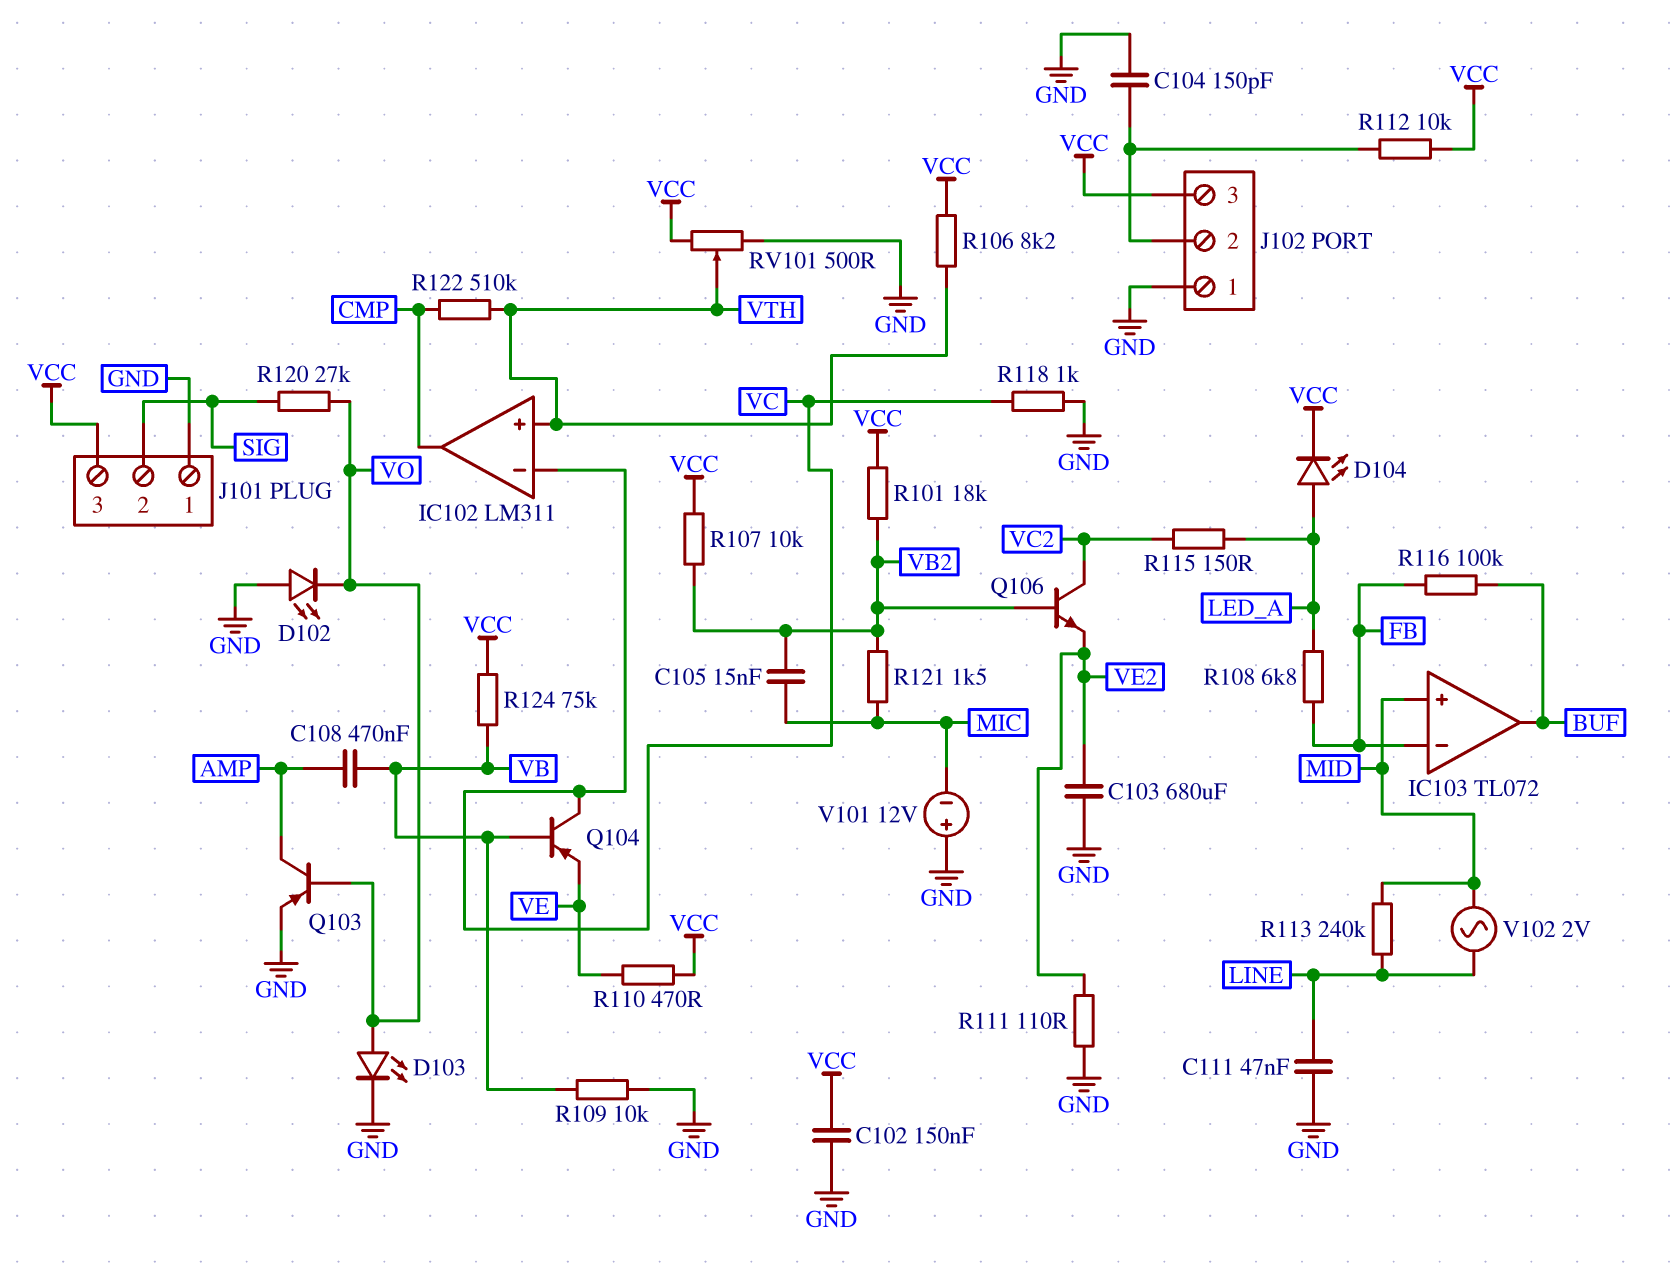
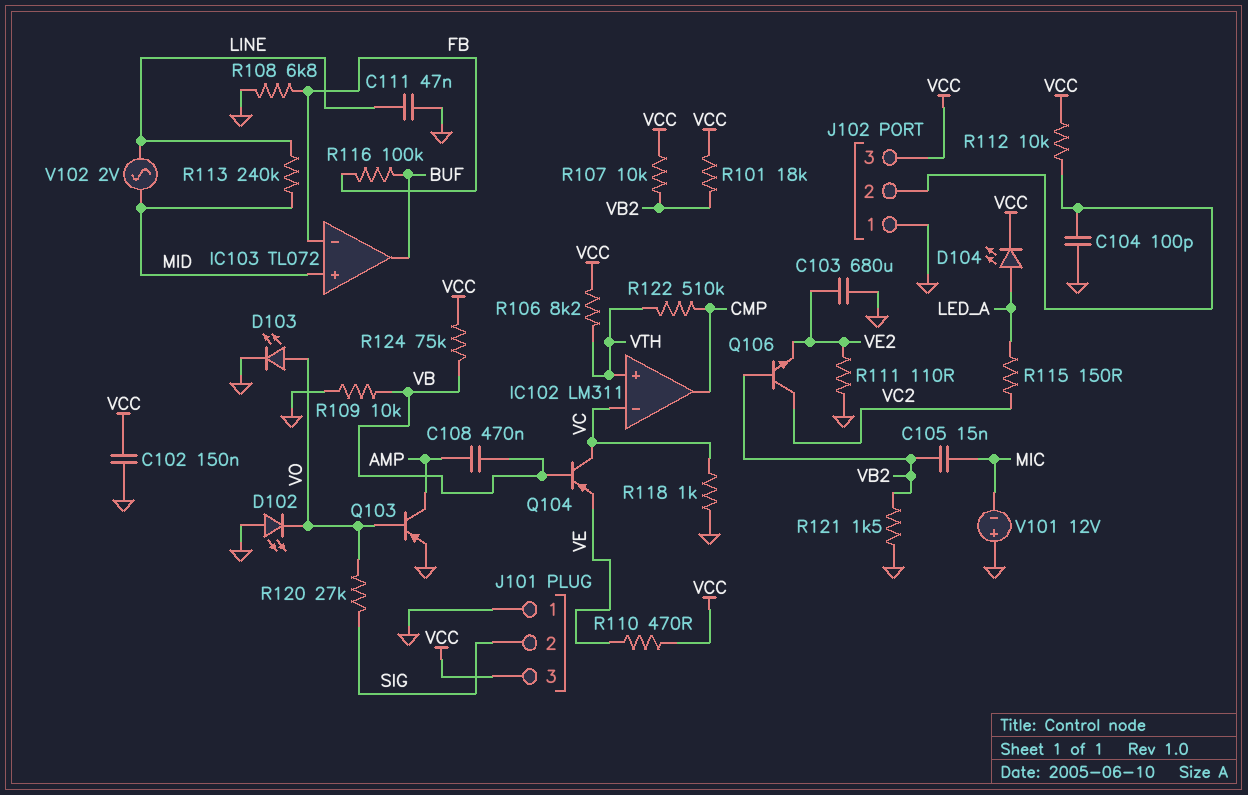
C104: 150pF (GND, J102/2) -> 100pF (GND, J102/2)
R108: 6.8k (FB, LED_A) -> 6.8k (FB, GND)
R121: 1.5k (MIC, VB2) -> 1.5k (GND, VB2)
RV101: 500 (GND, VCC, wiper VTH) -> none

